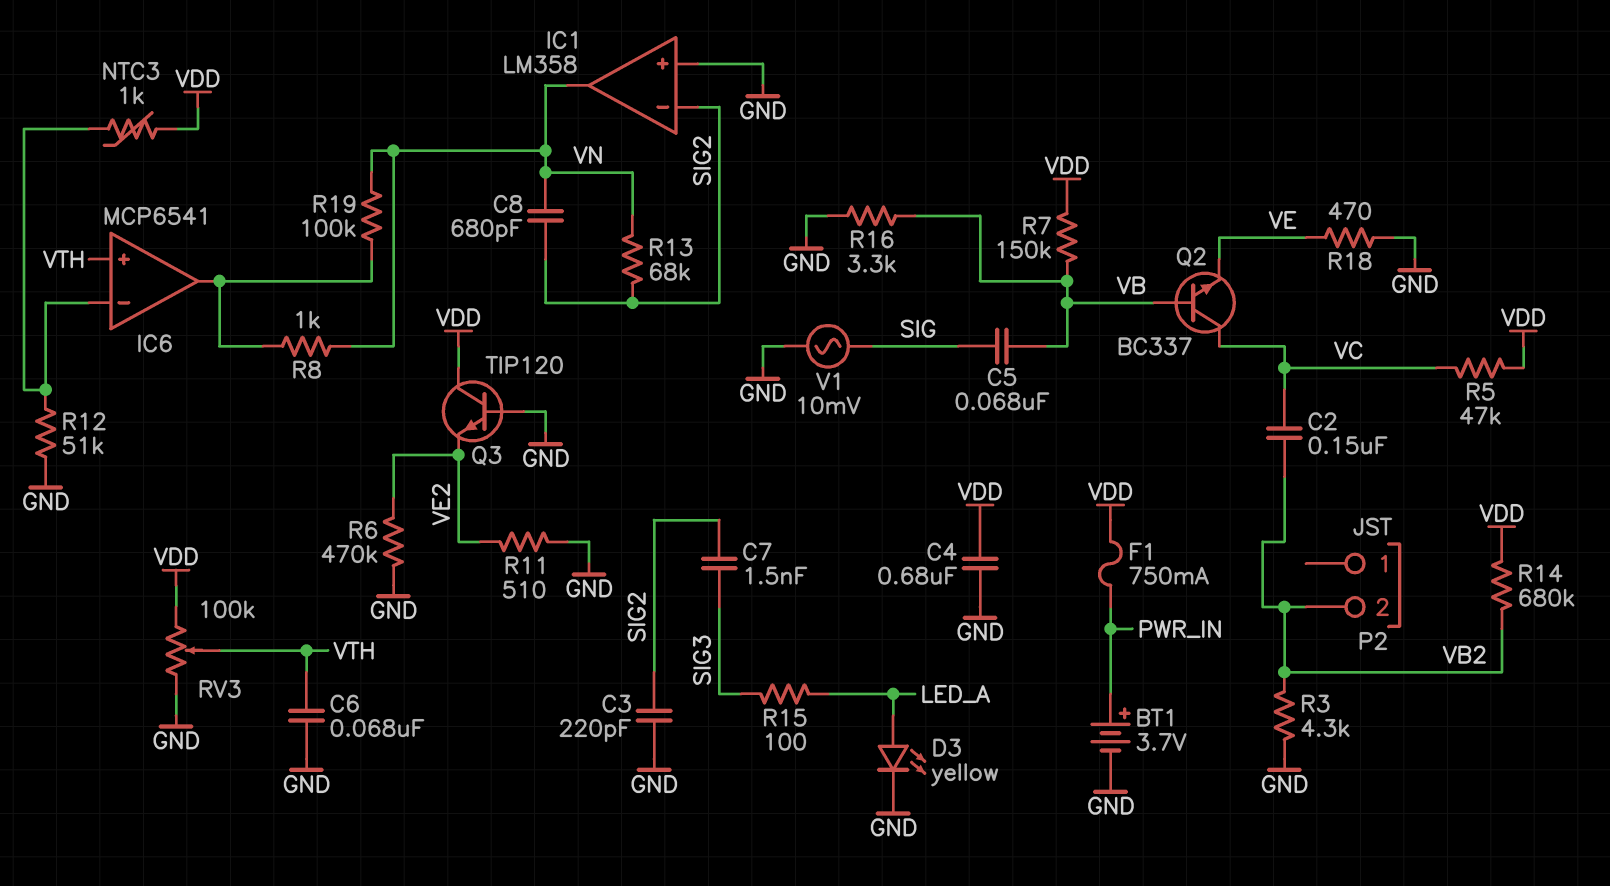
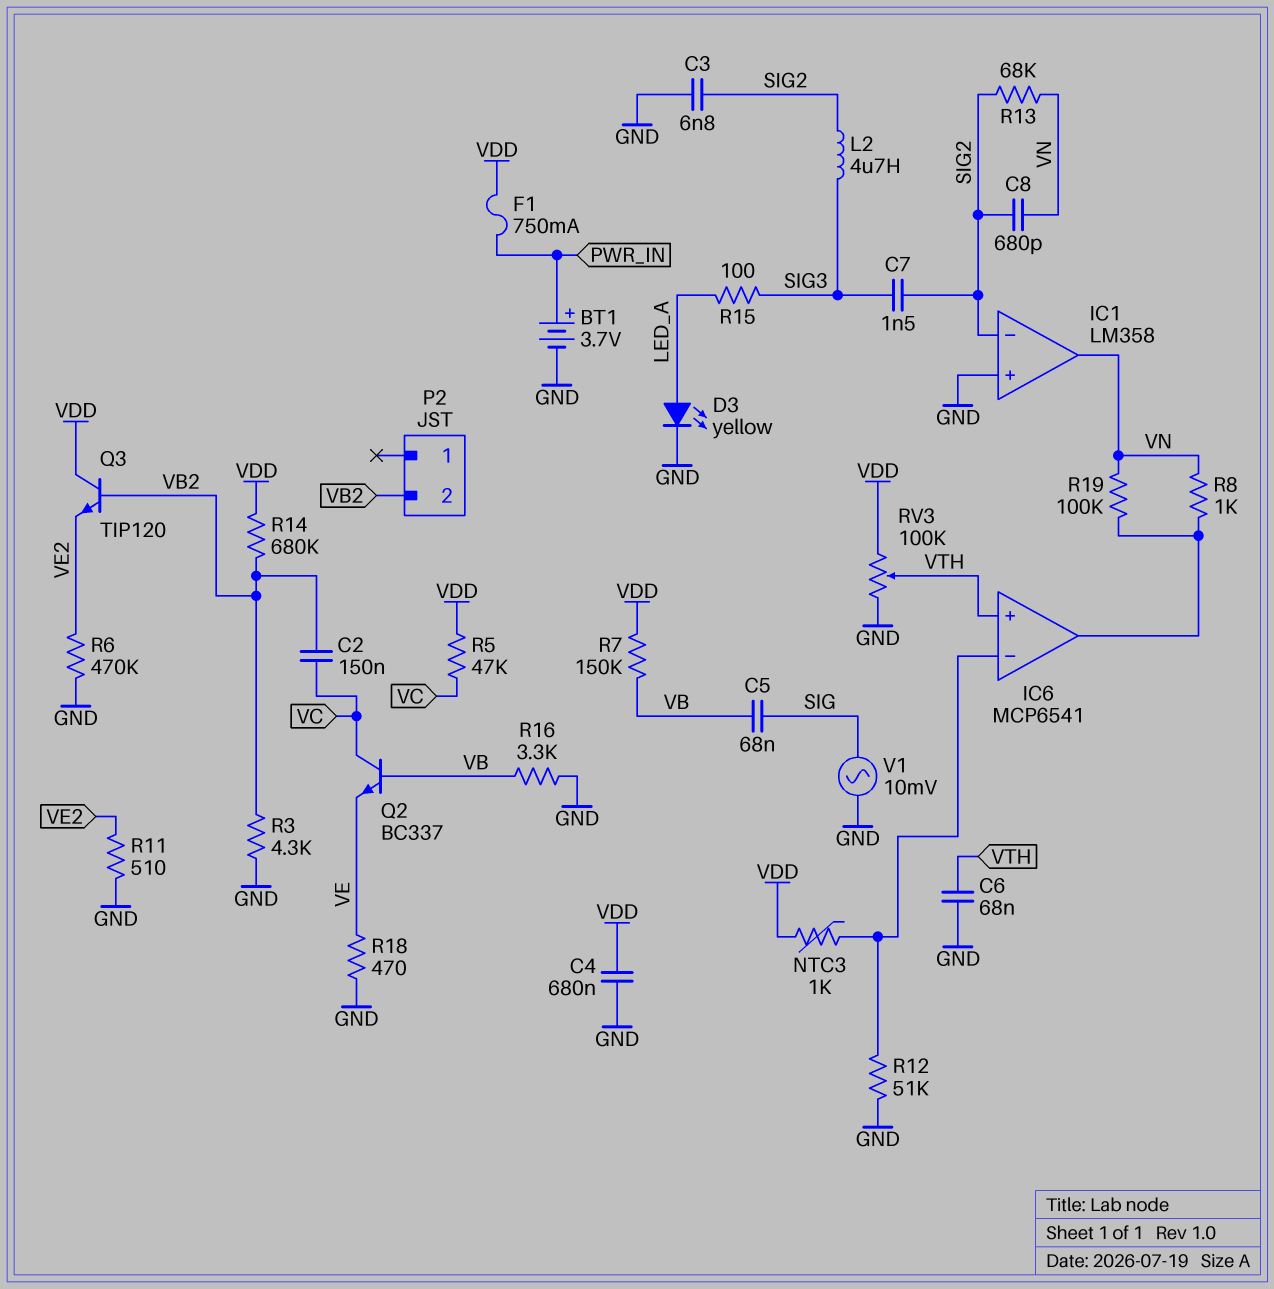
C3: 220pF (GND, SIG2) -> 6.8nF (GND, SIG2)
L2: none -> 4.7uH (SIG2, SIG3)
Q3: NPN TIP120 (B GND, C VDD, E VE2) -> NPN TIP120 (B VB2, C VDD, E VE2)

